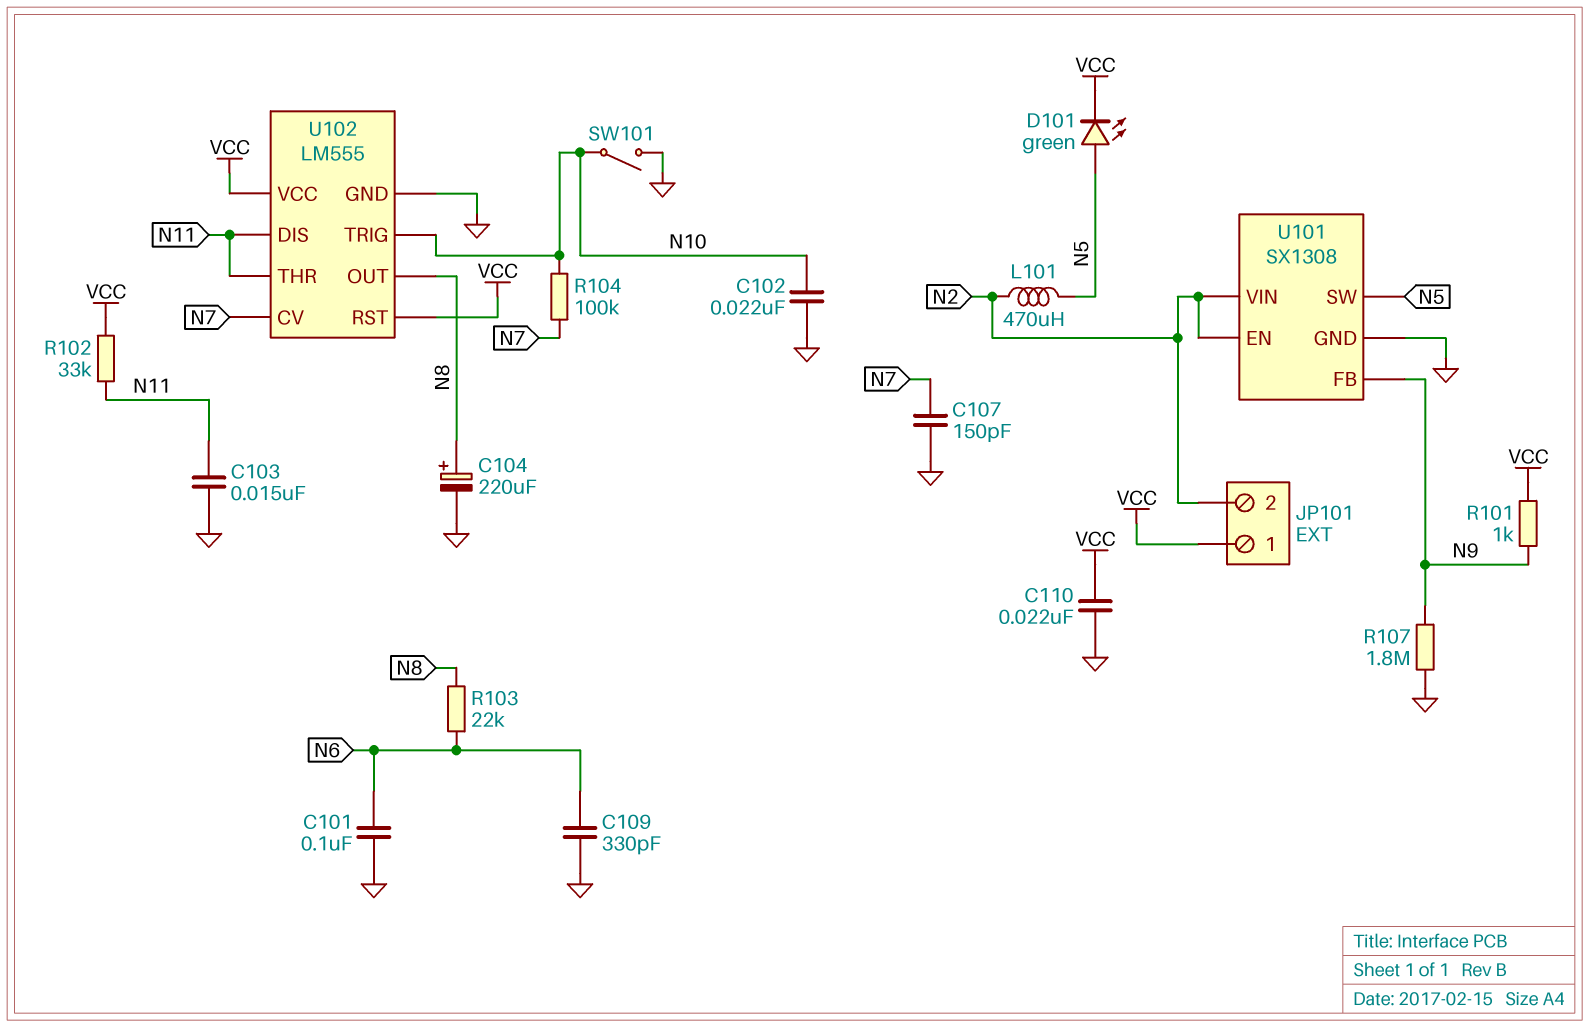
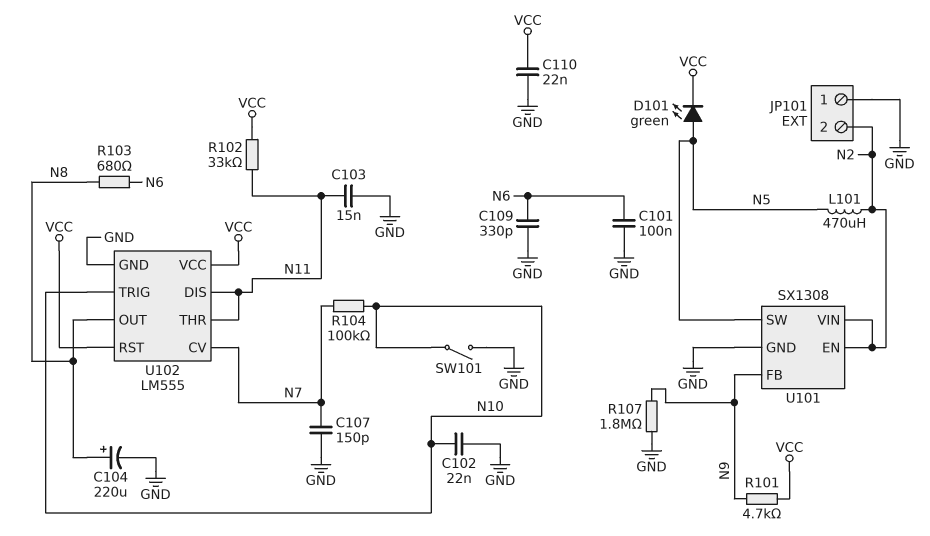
JP101 pin 1: VCC -> GND
R101: 1k (N9, VCC) -> 4.7k (N9, VCC)
R103: 22k (N6, N8) -> 680 (N6, N8)

